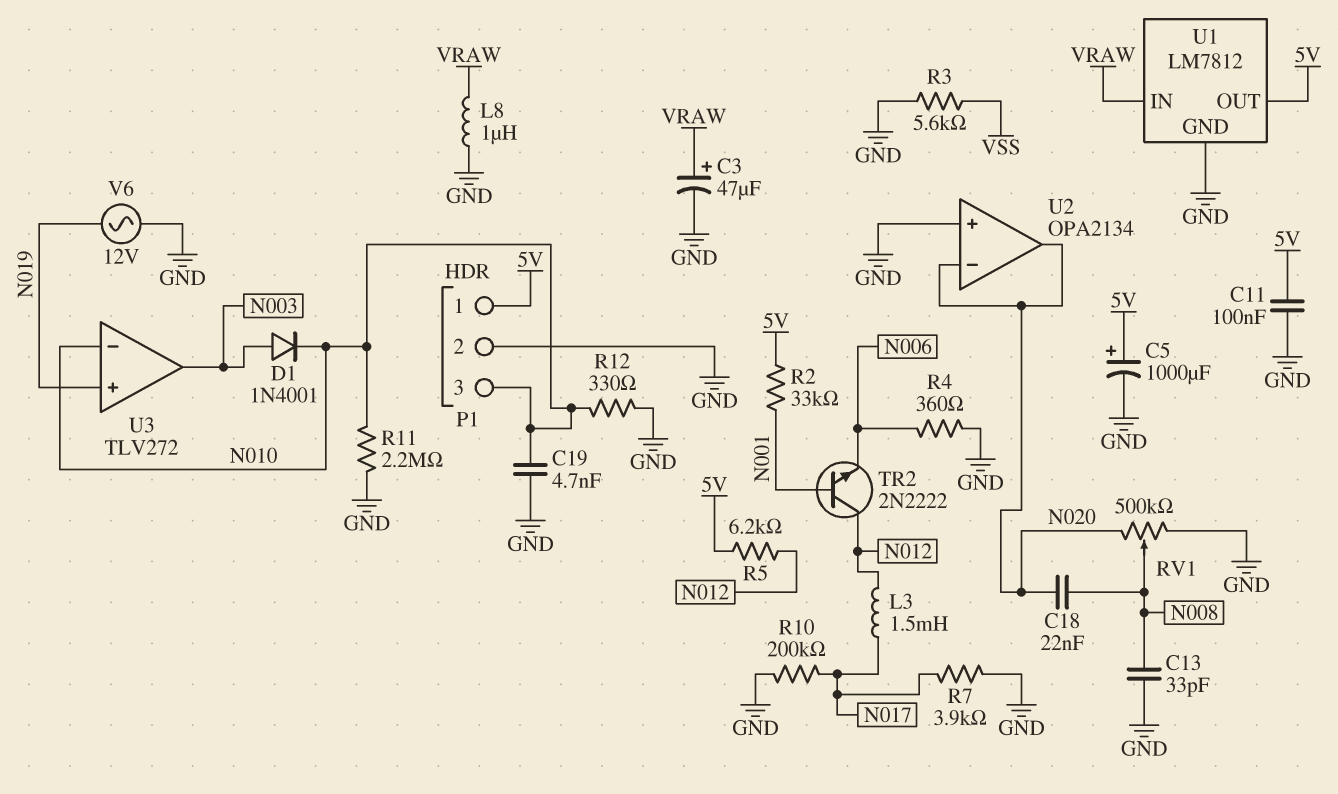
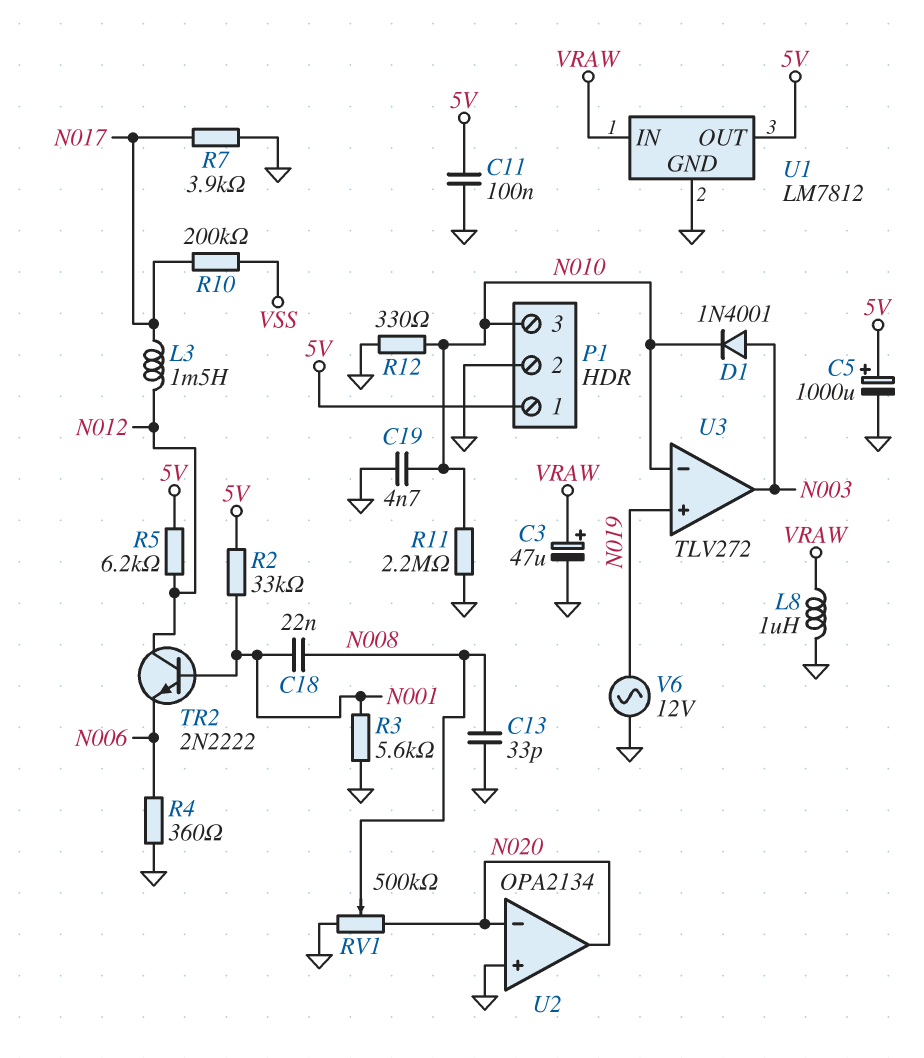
C18: 22nF (N008, N020) -> 22nF (N001, N008)
R3: 5.6k (GND, VSS) -> 5.6k (GND, N001)
R10: 200k (GND, N017) -> 200k (N017, VSS)

